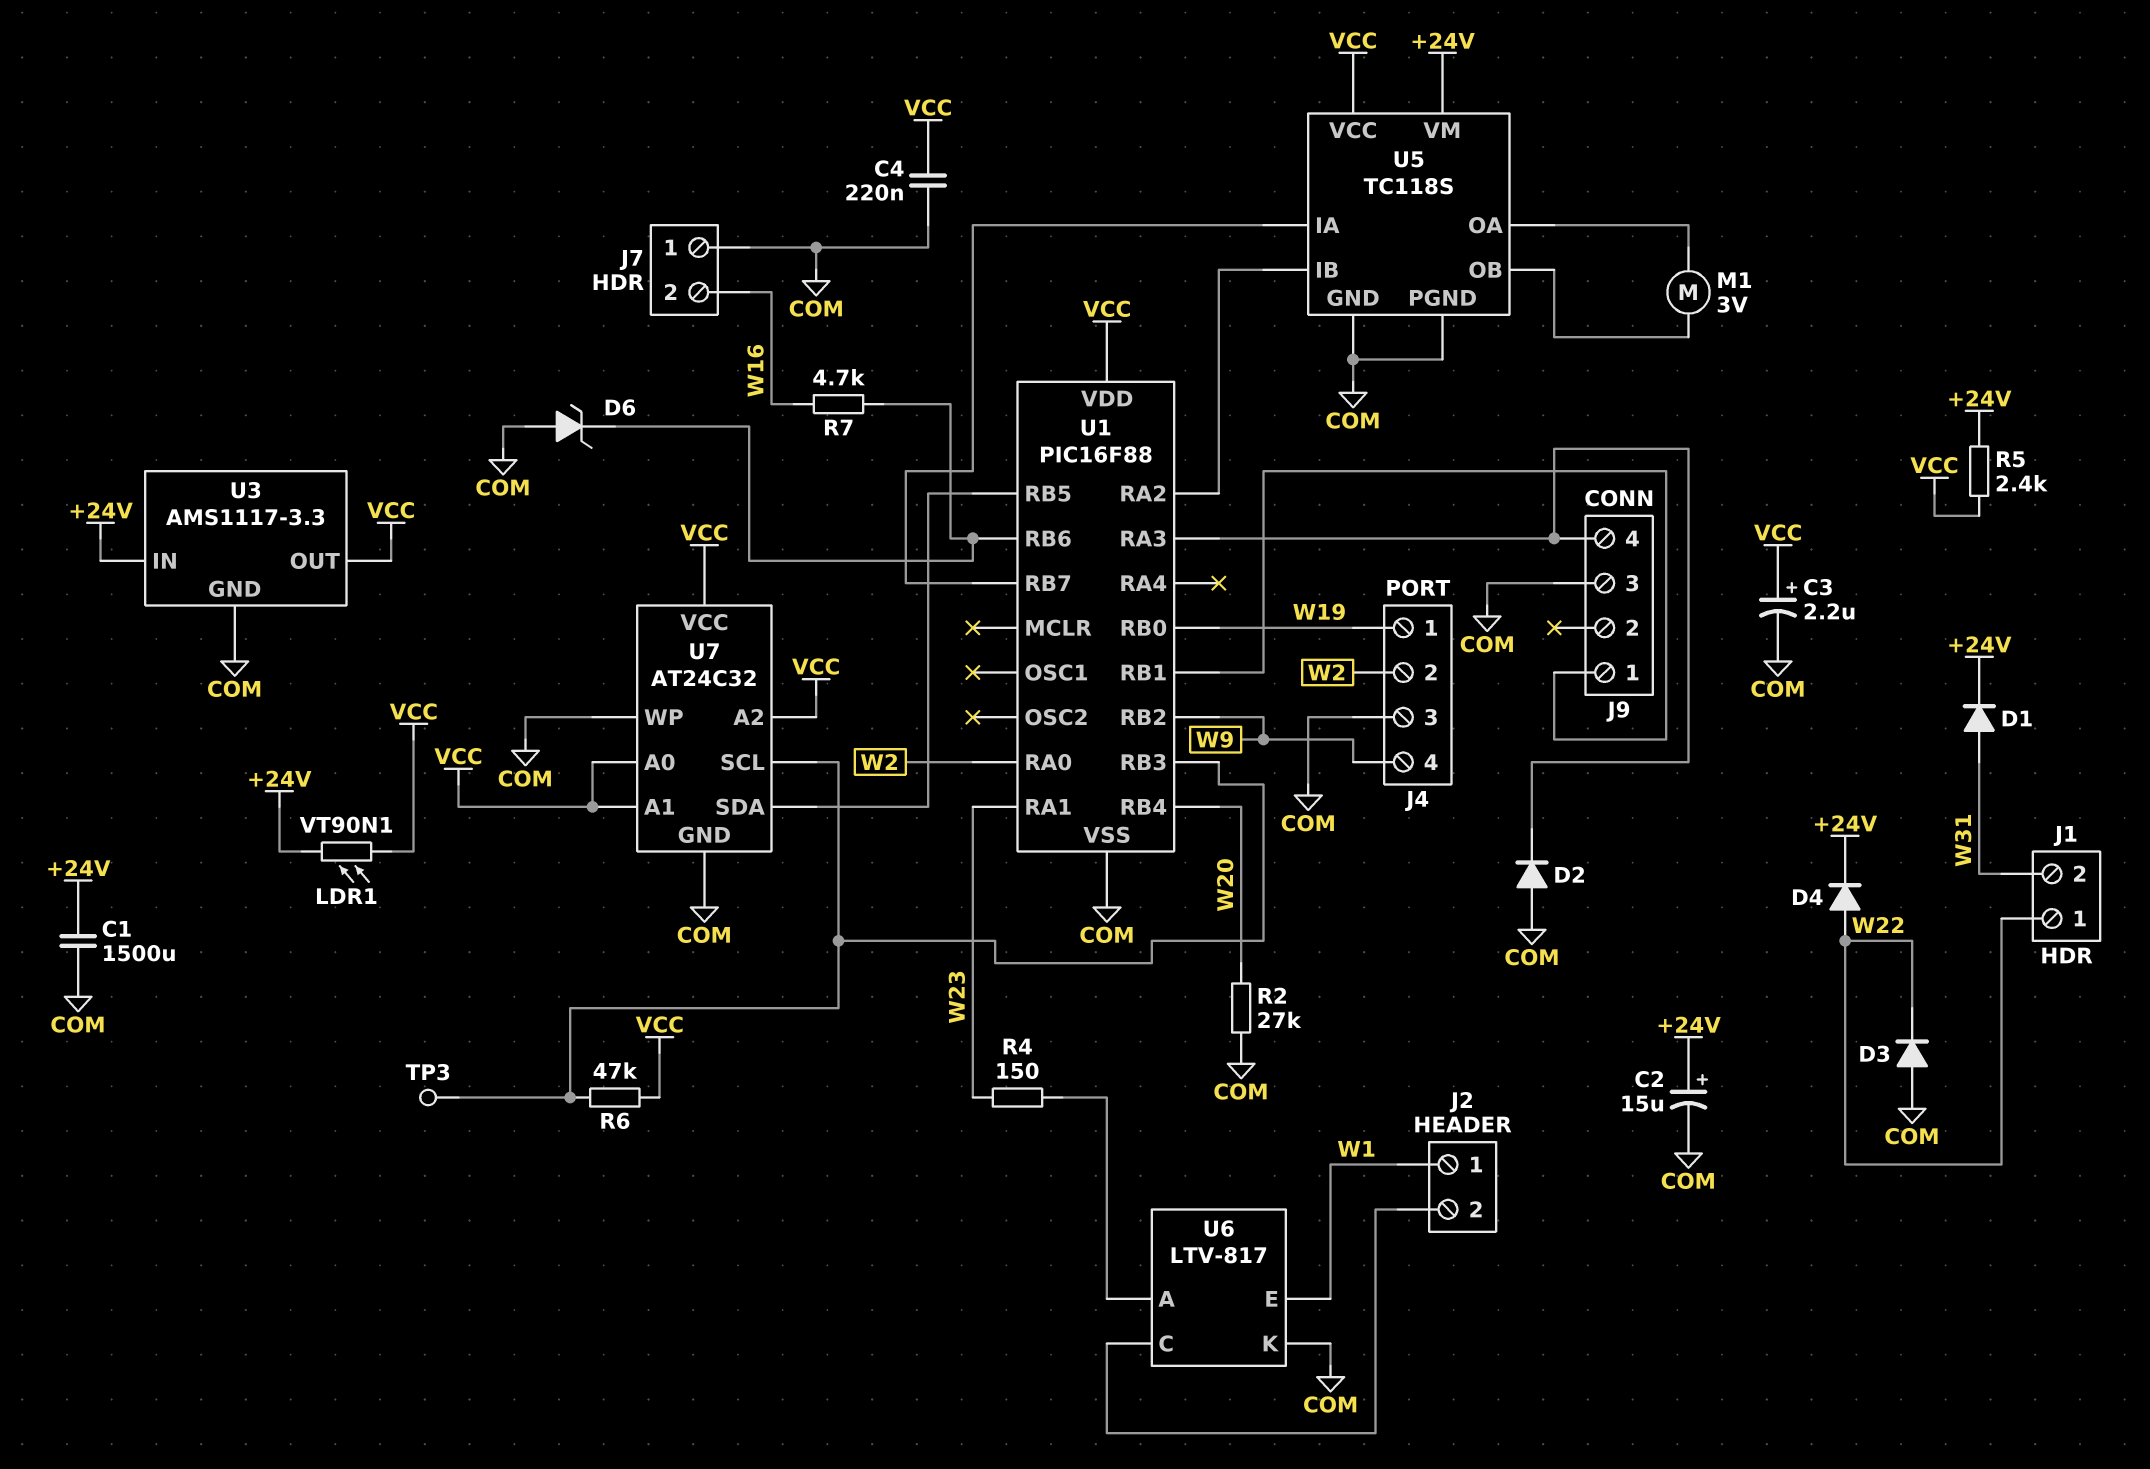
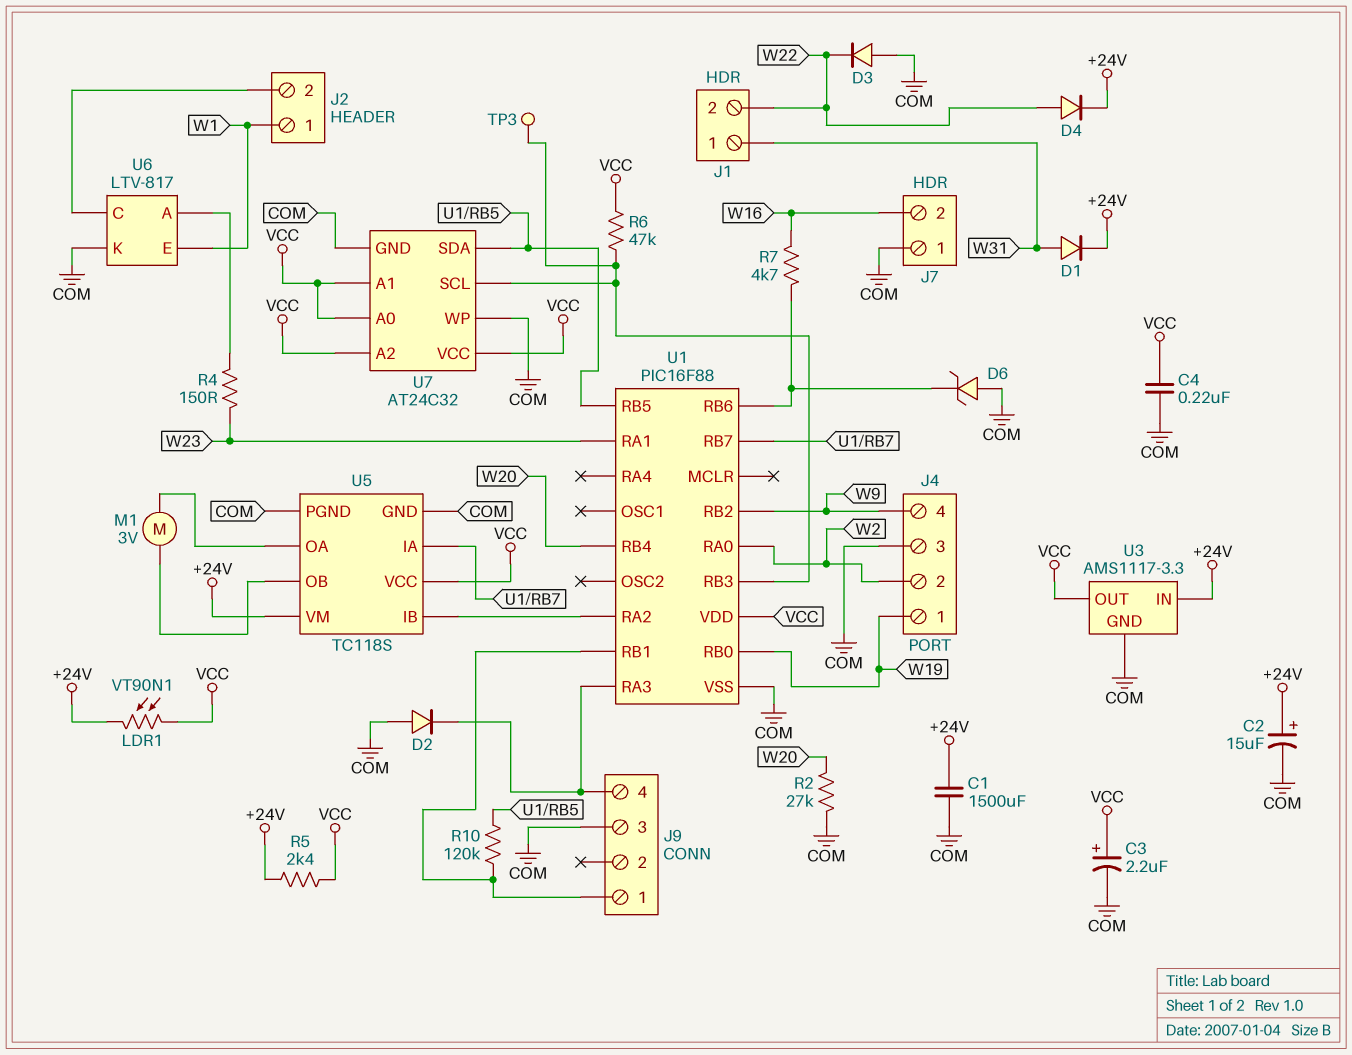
J1 pin 1: W22 -> W31
J1 pin 2: W31 -> W22
R10: none -> 120k (J9/1, U1/RB5)

